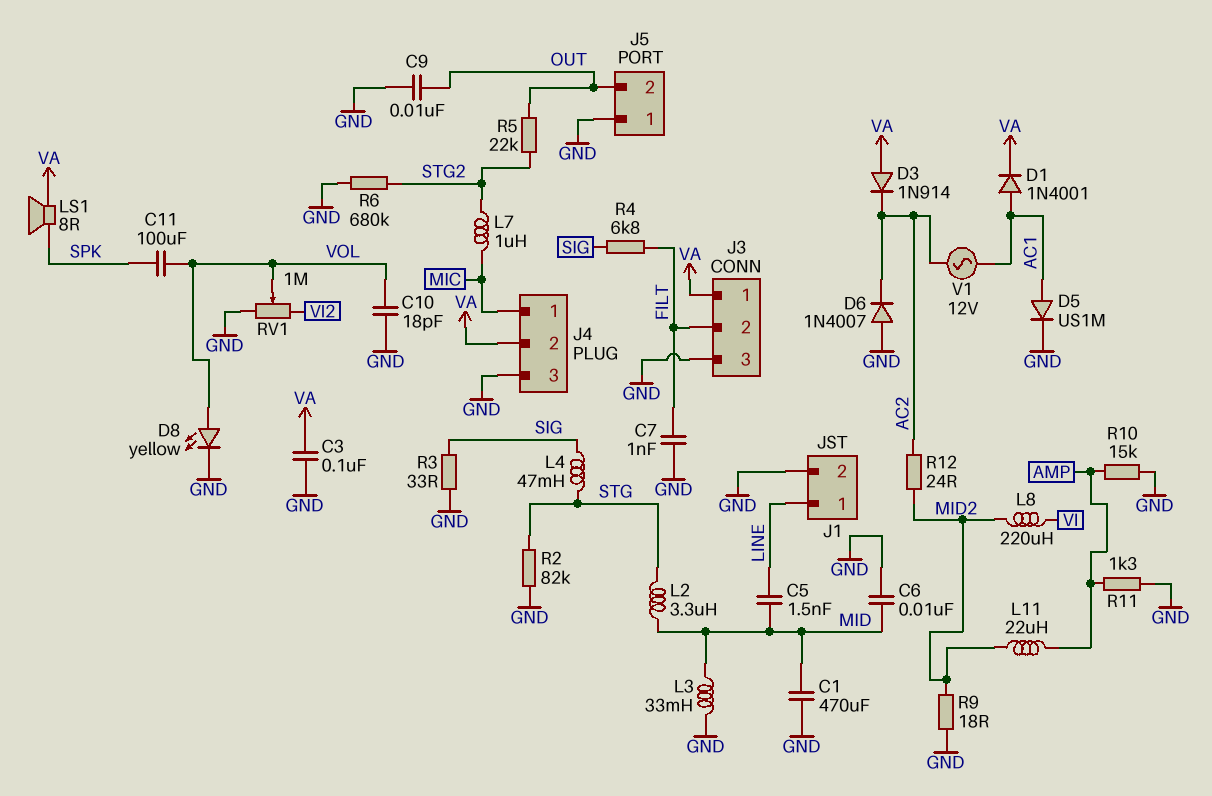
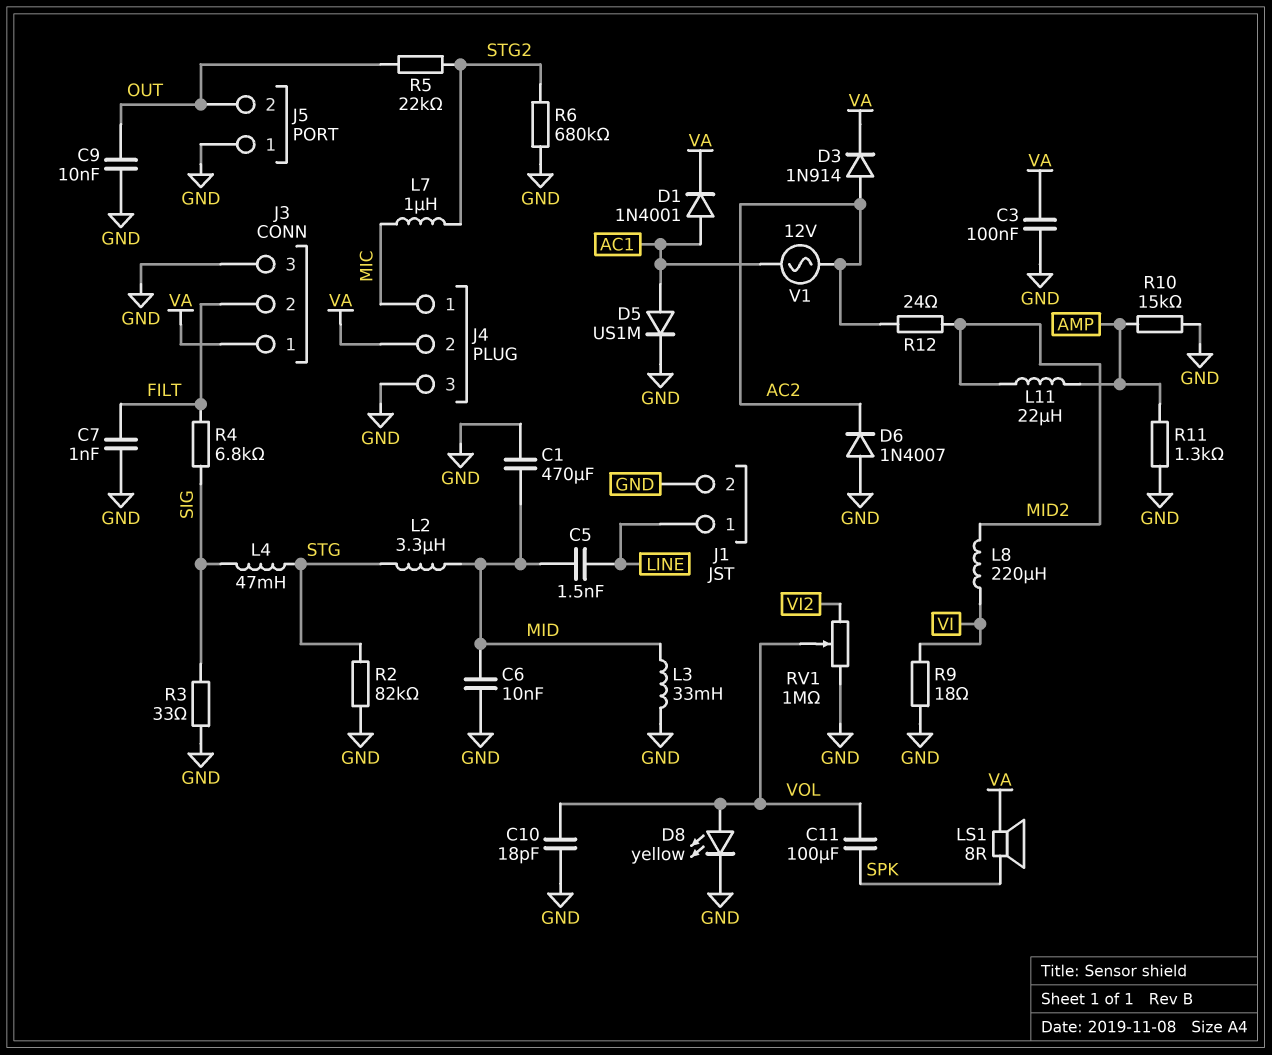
D3: diode 1N914 (A VA, K AC2) -> diode 1N914 (A AC2, K VA)
R9: 18 (GND, MID2) -> 18 (GND, VI)

